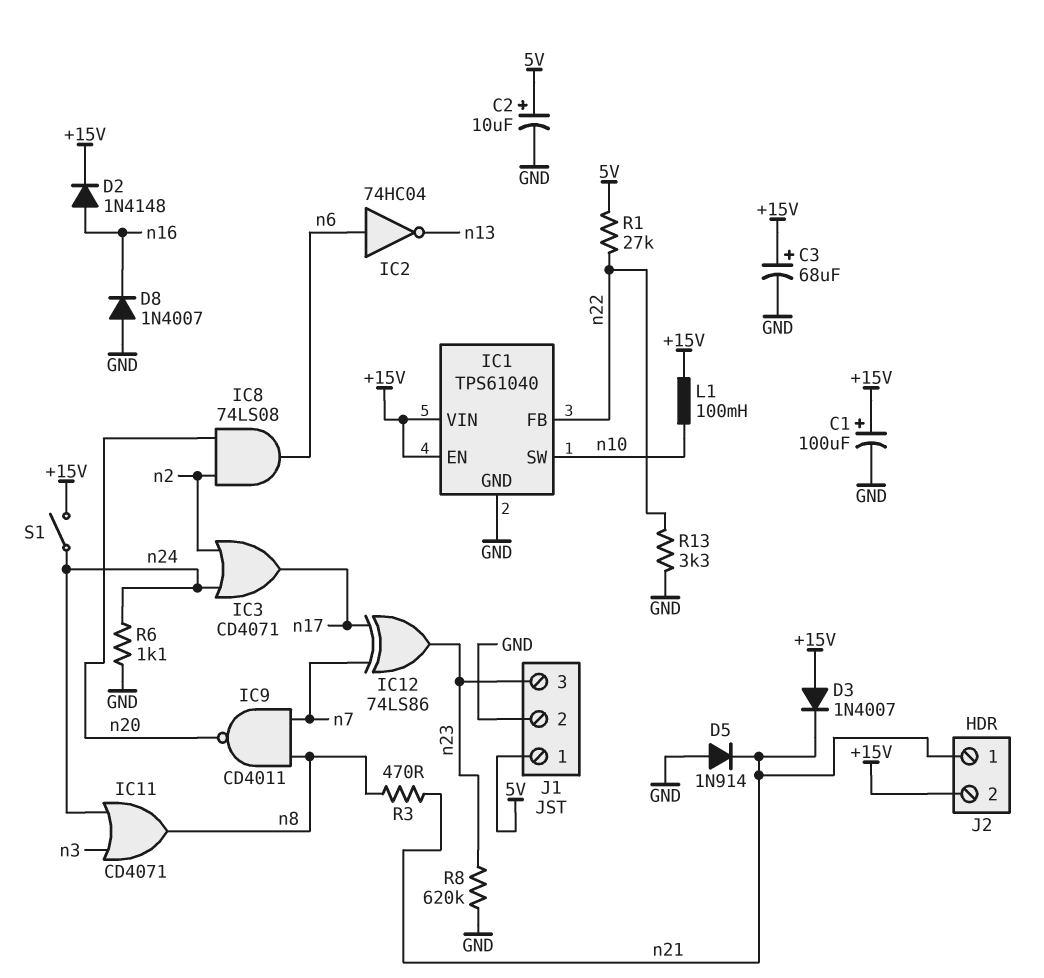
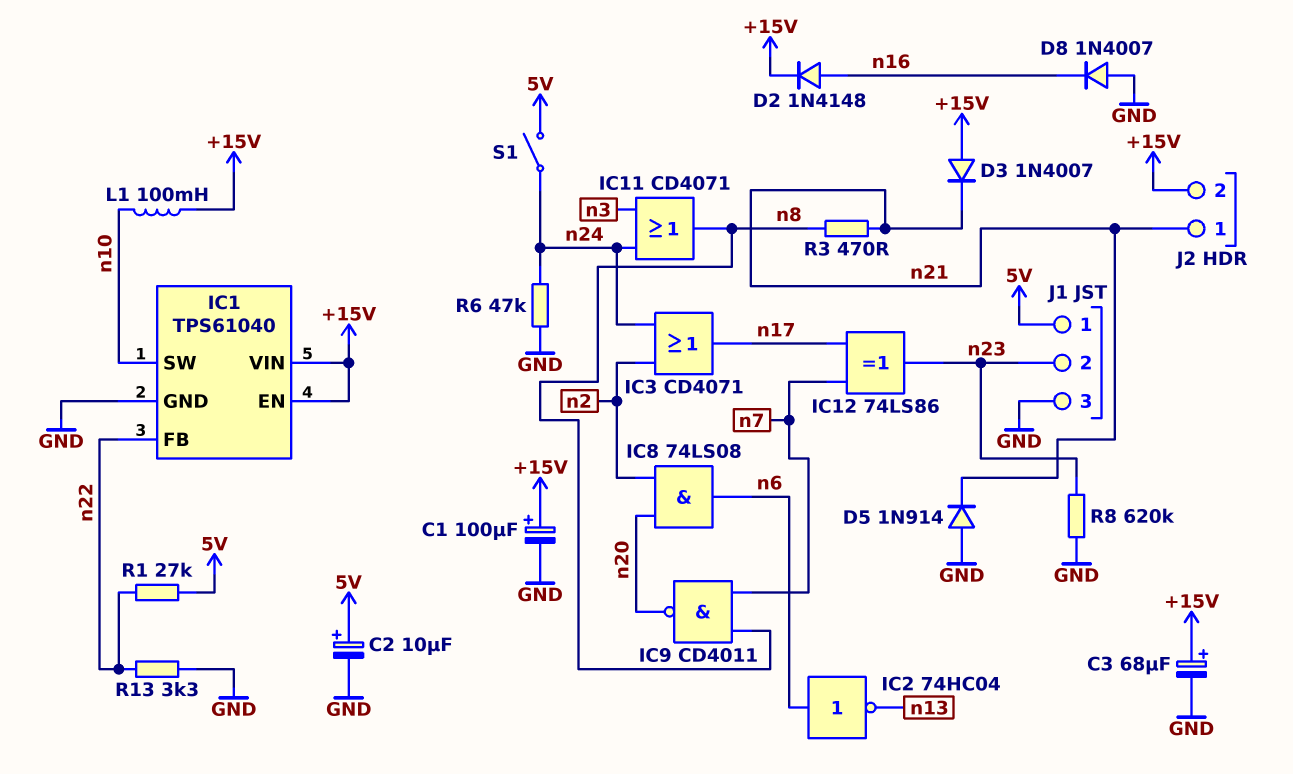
J1 pin 2: GND -> n23
J1 pin 3: n23 -> GND
R6: 1.1k (GND, n24) -> 47k (GND, n24)
S1: switch (+15V, n24) -> switch (5V, n24)

